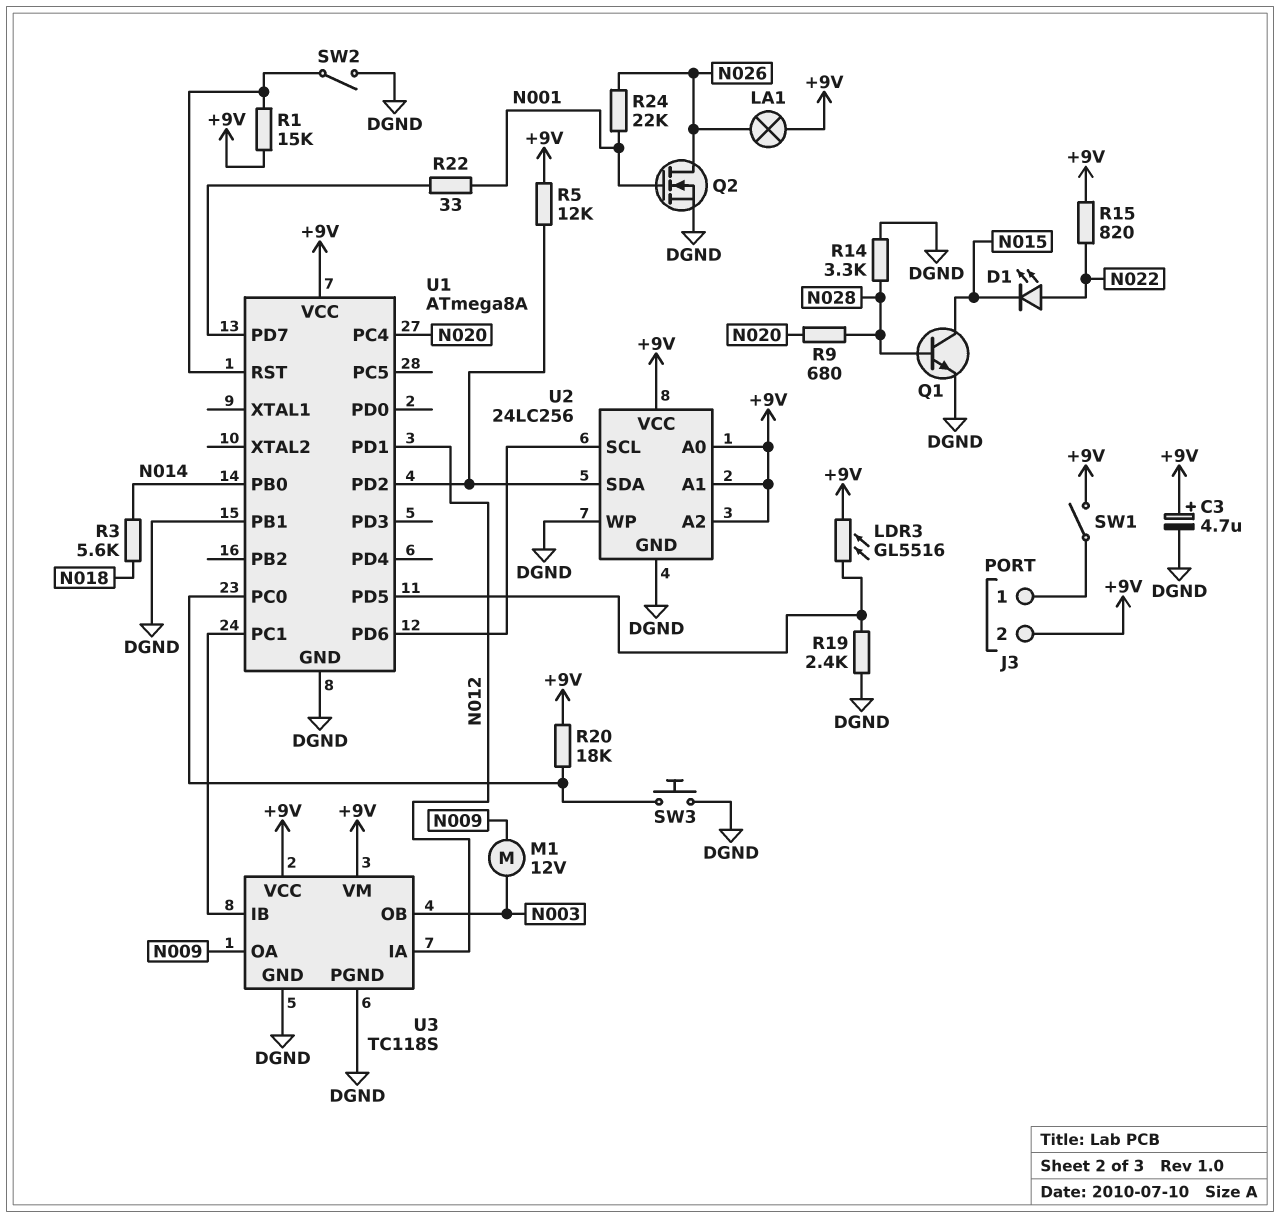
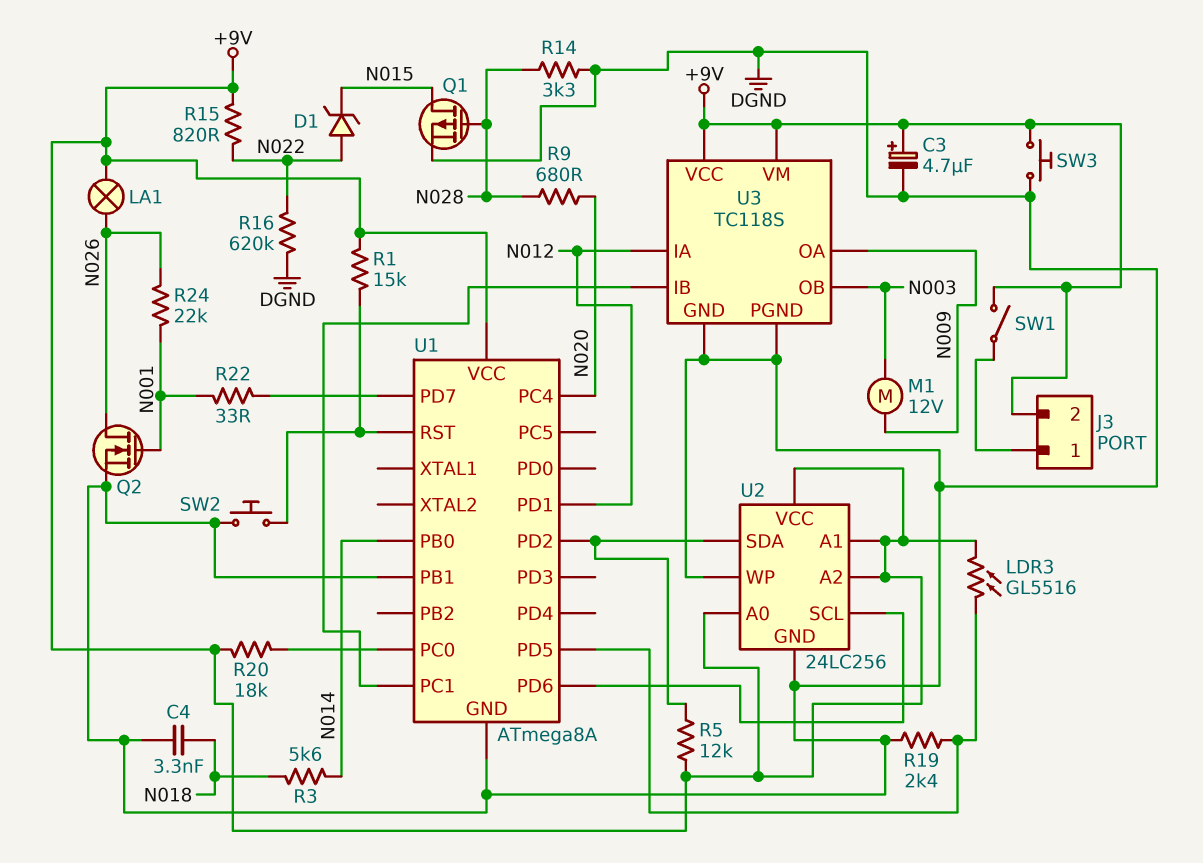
C4: none -> 3.3nF (DGND, N018)
D1: LED (A N022, K N015) -> zener (A N022, K N015)
Q1: NPN (B N028, C N015, E DGND) -> PMOS (G N028, D N015, S DGND)
R16: none -> 620k (DGND, N022)
SW2: switch (DGND, U1/RST) -> button (DGND, U1/RST)
SW3: button (DGND, U1/PC0) -> button (+9V, DGND)

